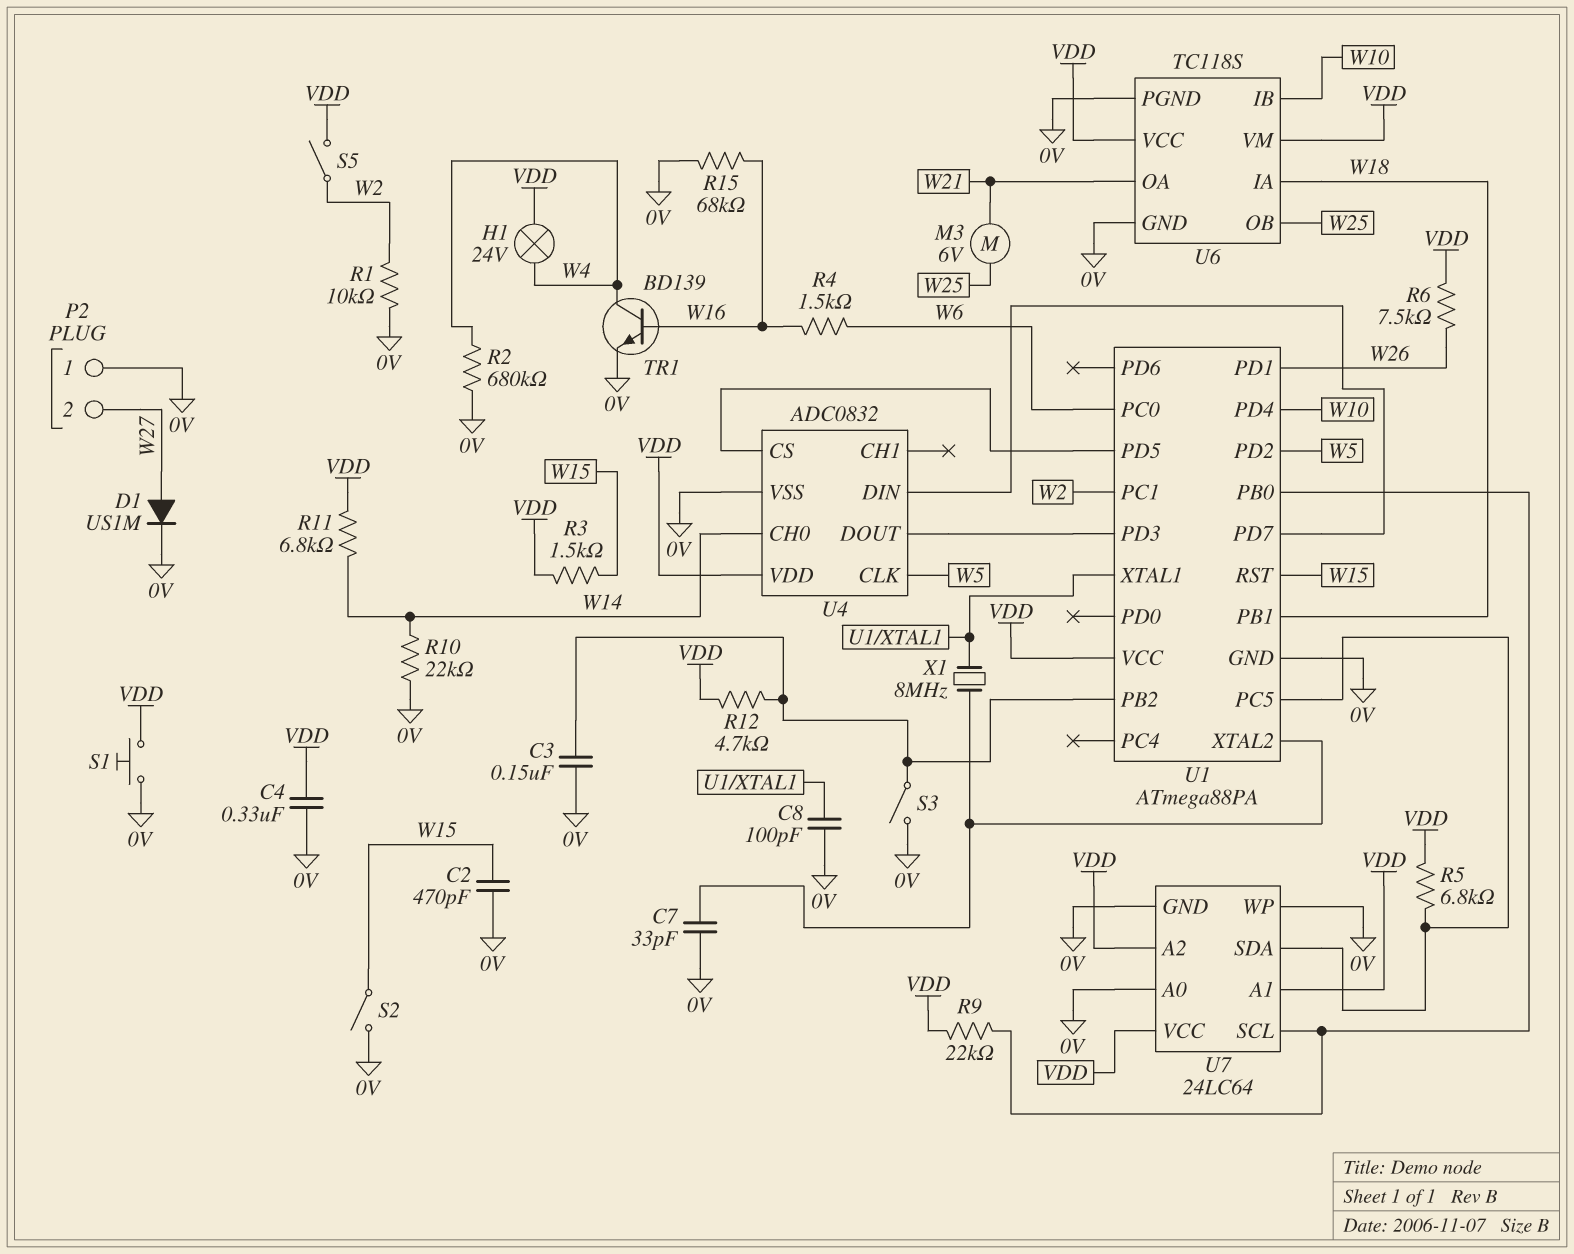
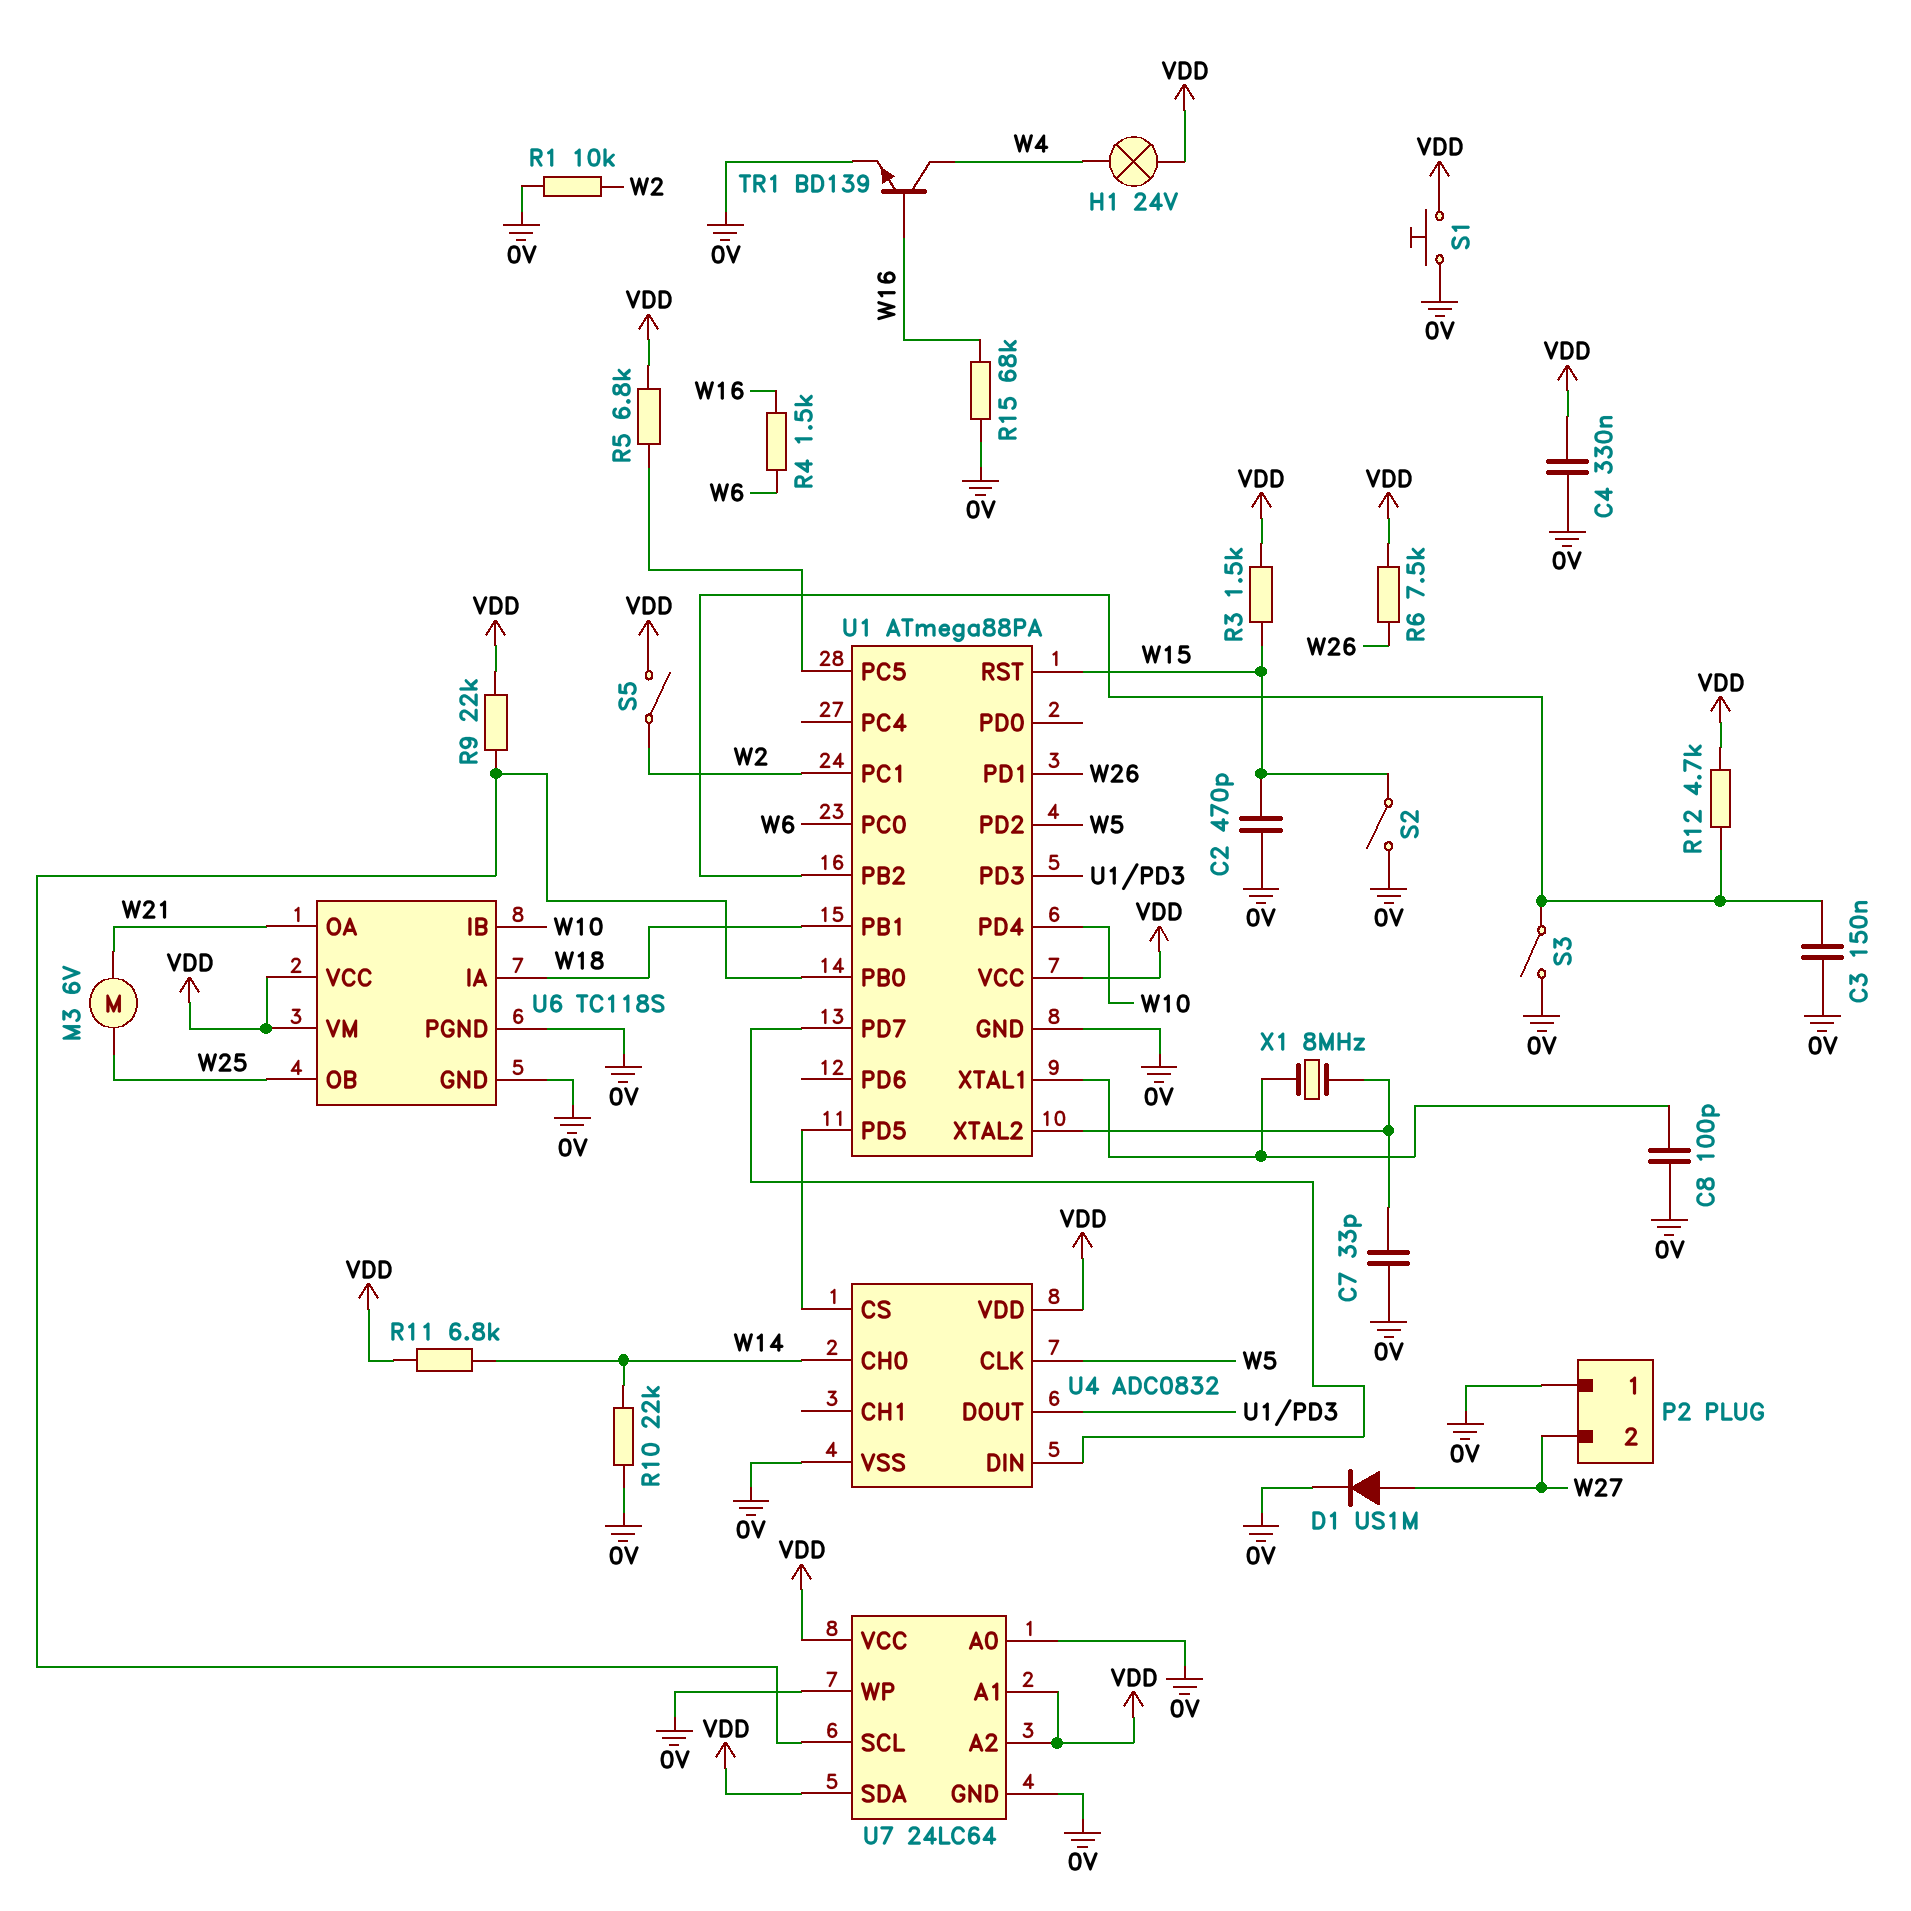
R2: 680k (0V, W4) -> none
U7 pin SDA: U1/PC5 -> VDD

